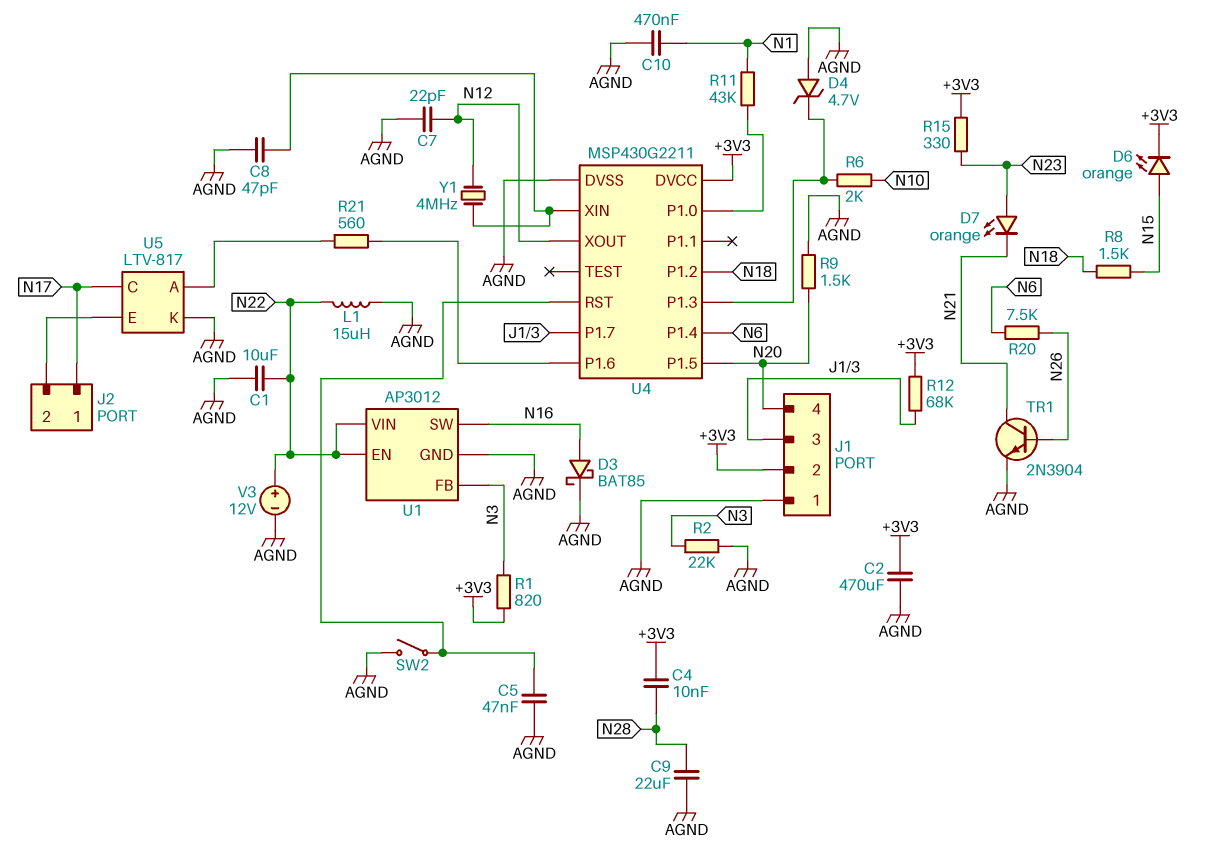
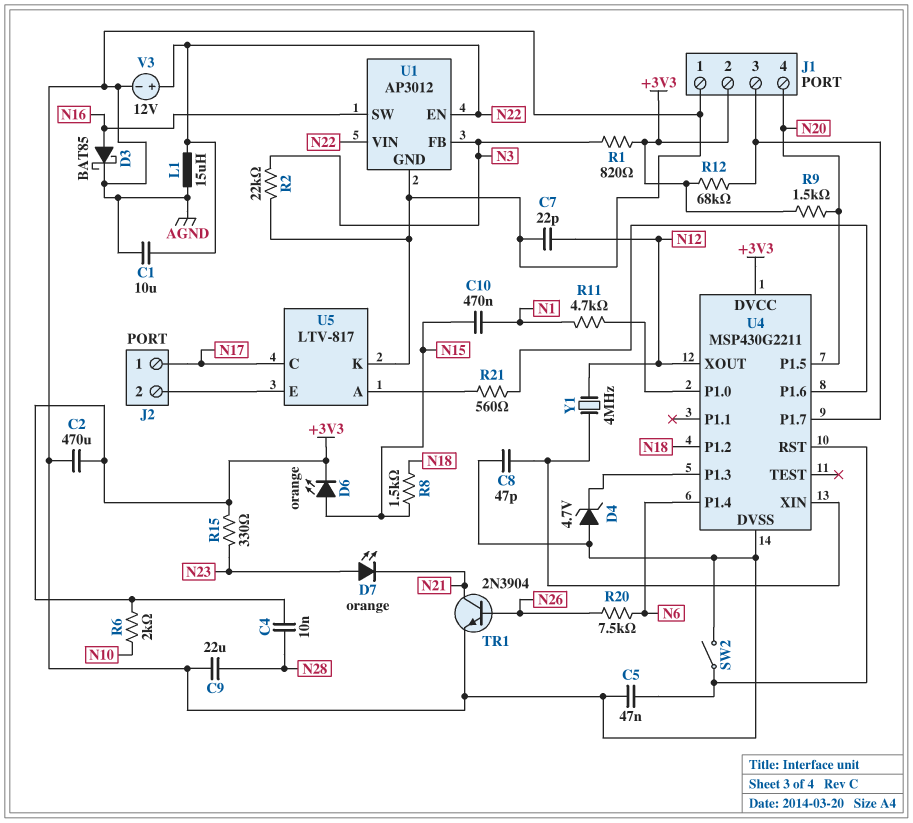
C10: 470nF (AGND, N1) -> 470nF (N1, N15)
R6: 2k (N10, U4/P1.3) -> 2k (+3V3, N10)
R9: 1.5k (AGND, N20) -> 1.5k (+3V3, N20)
R11: 43k (N1, U4/P1.0) -> 4.7k (N1, U4/P1.0)

